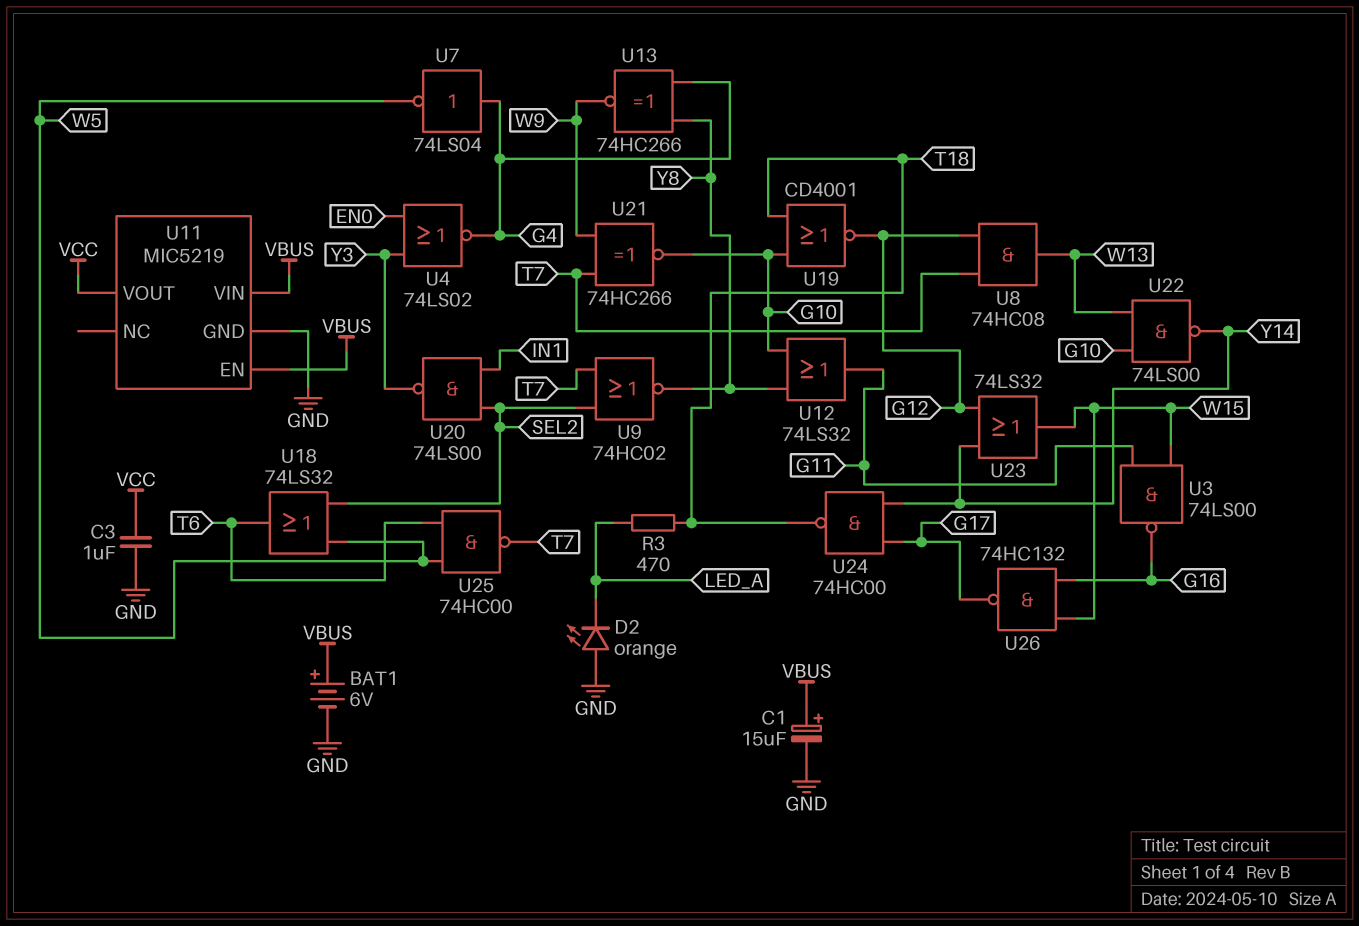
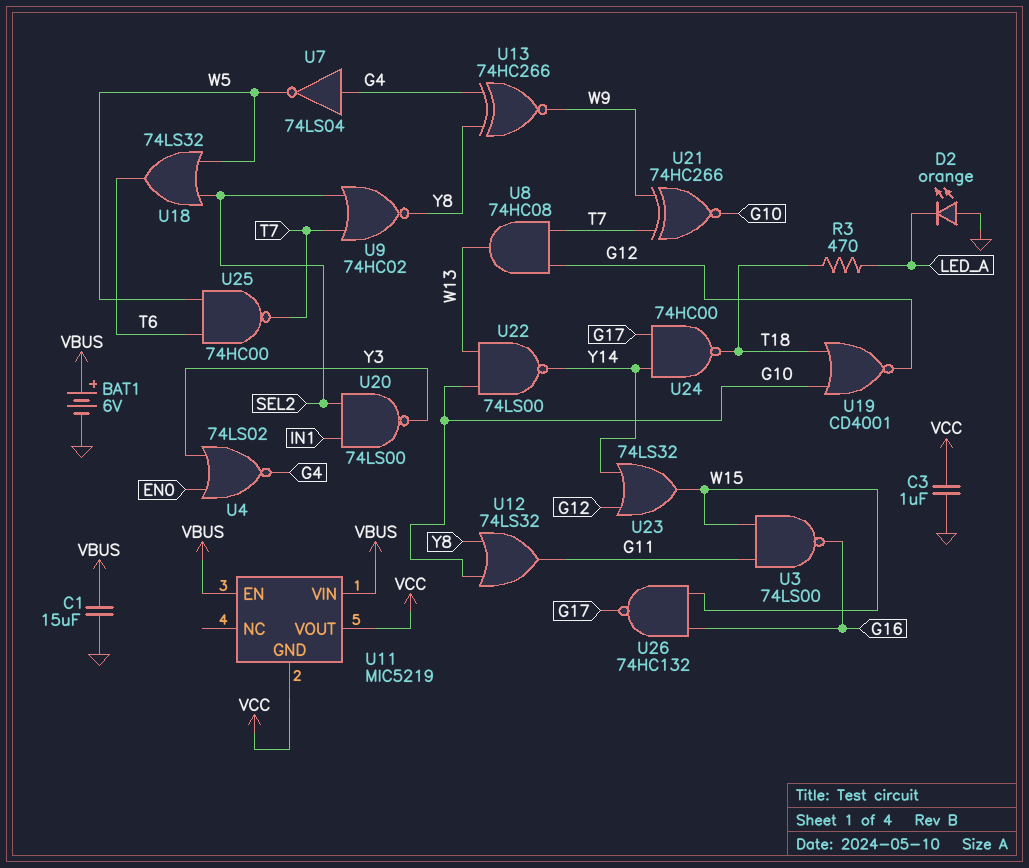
C1: 15uF (plus VBUS, minus GND) -> 15uF (GND, VBUS)
U11 pin GND: GND -> VCC

